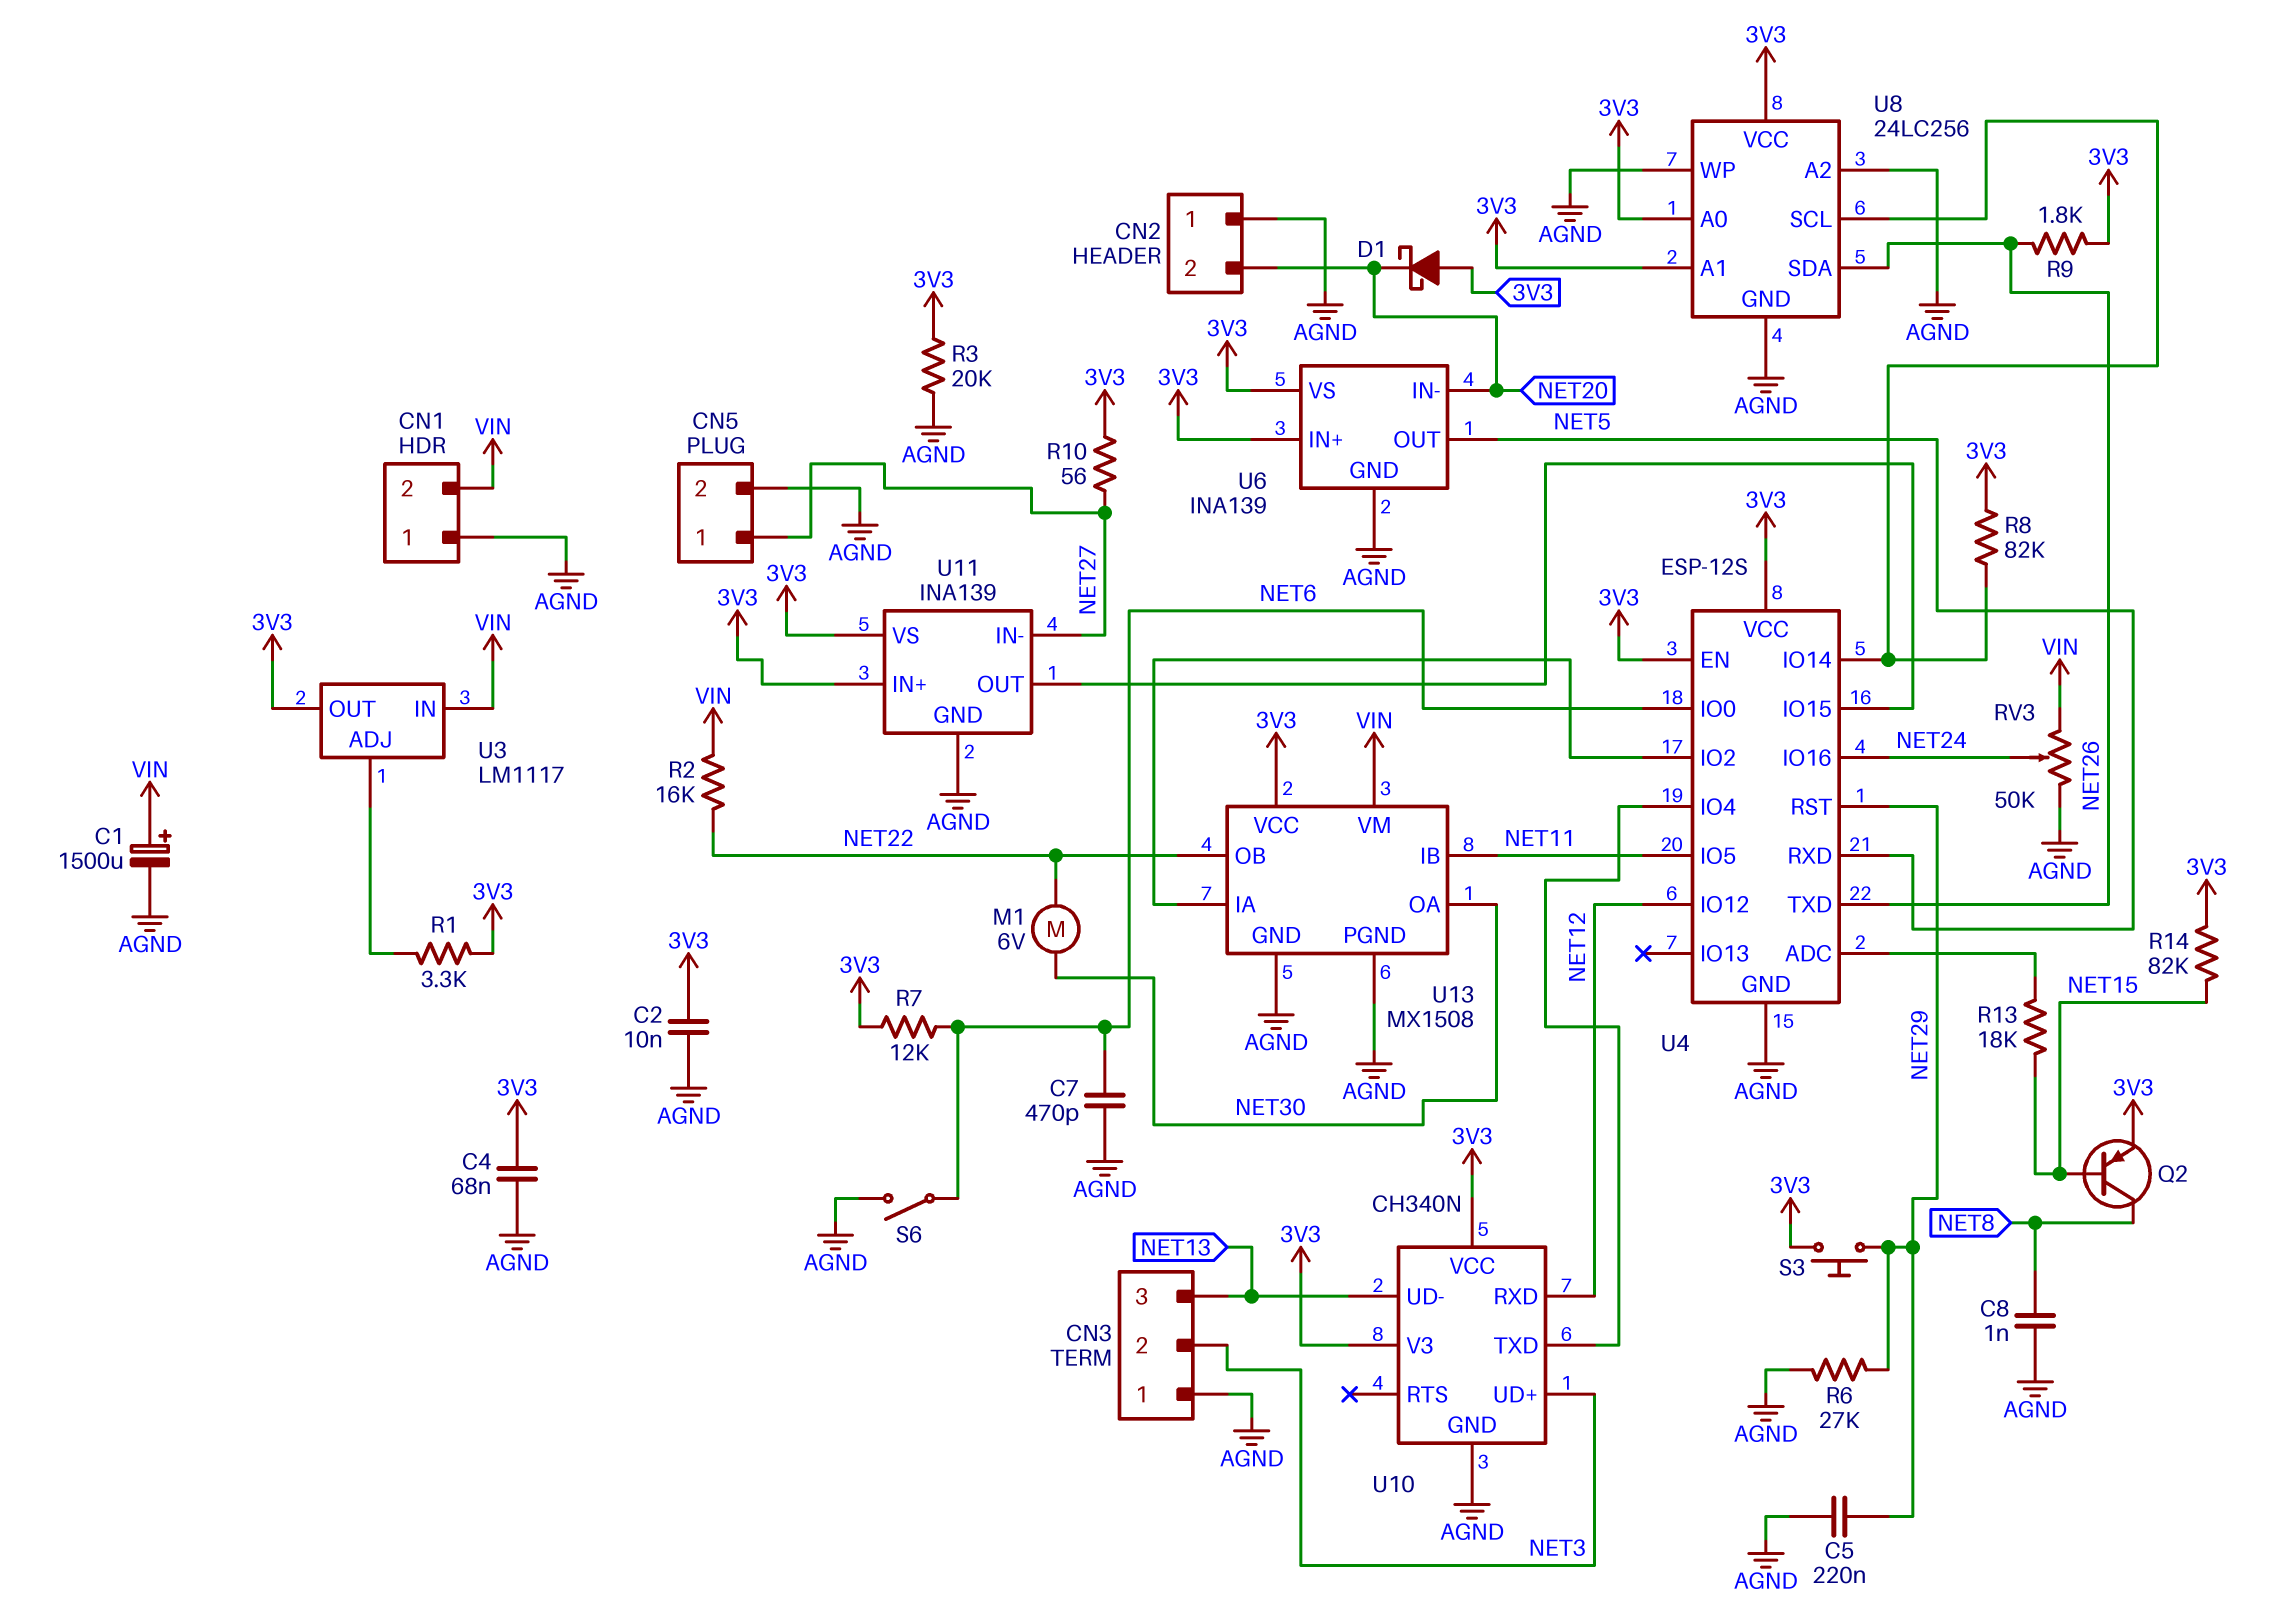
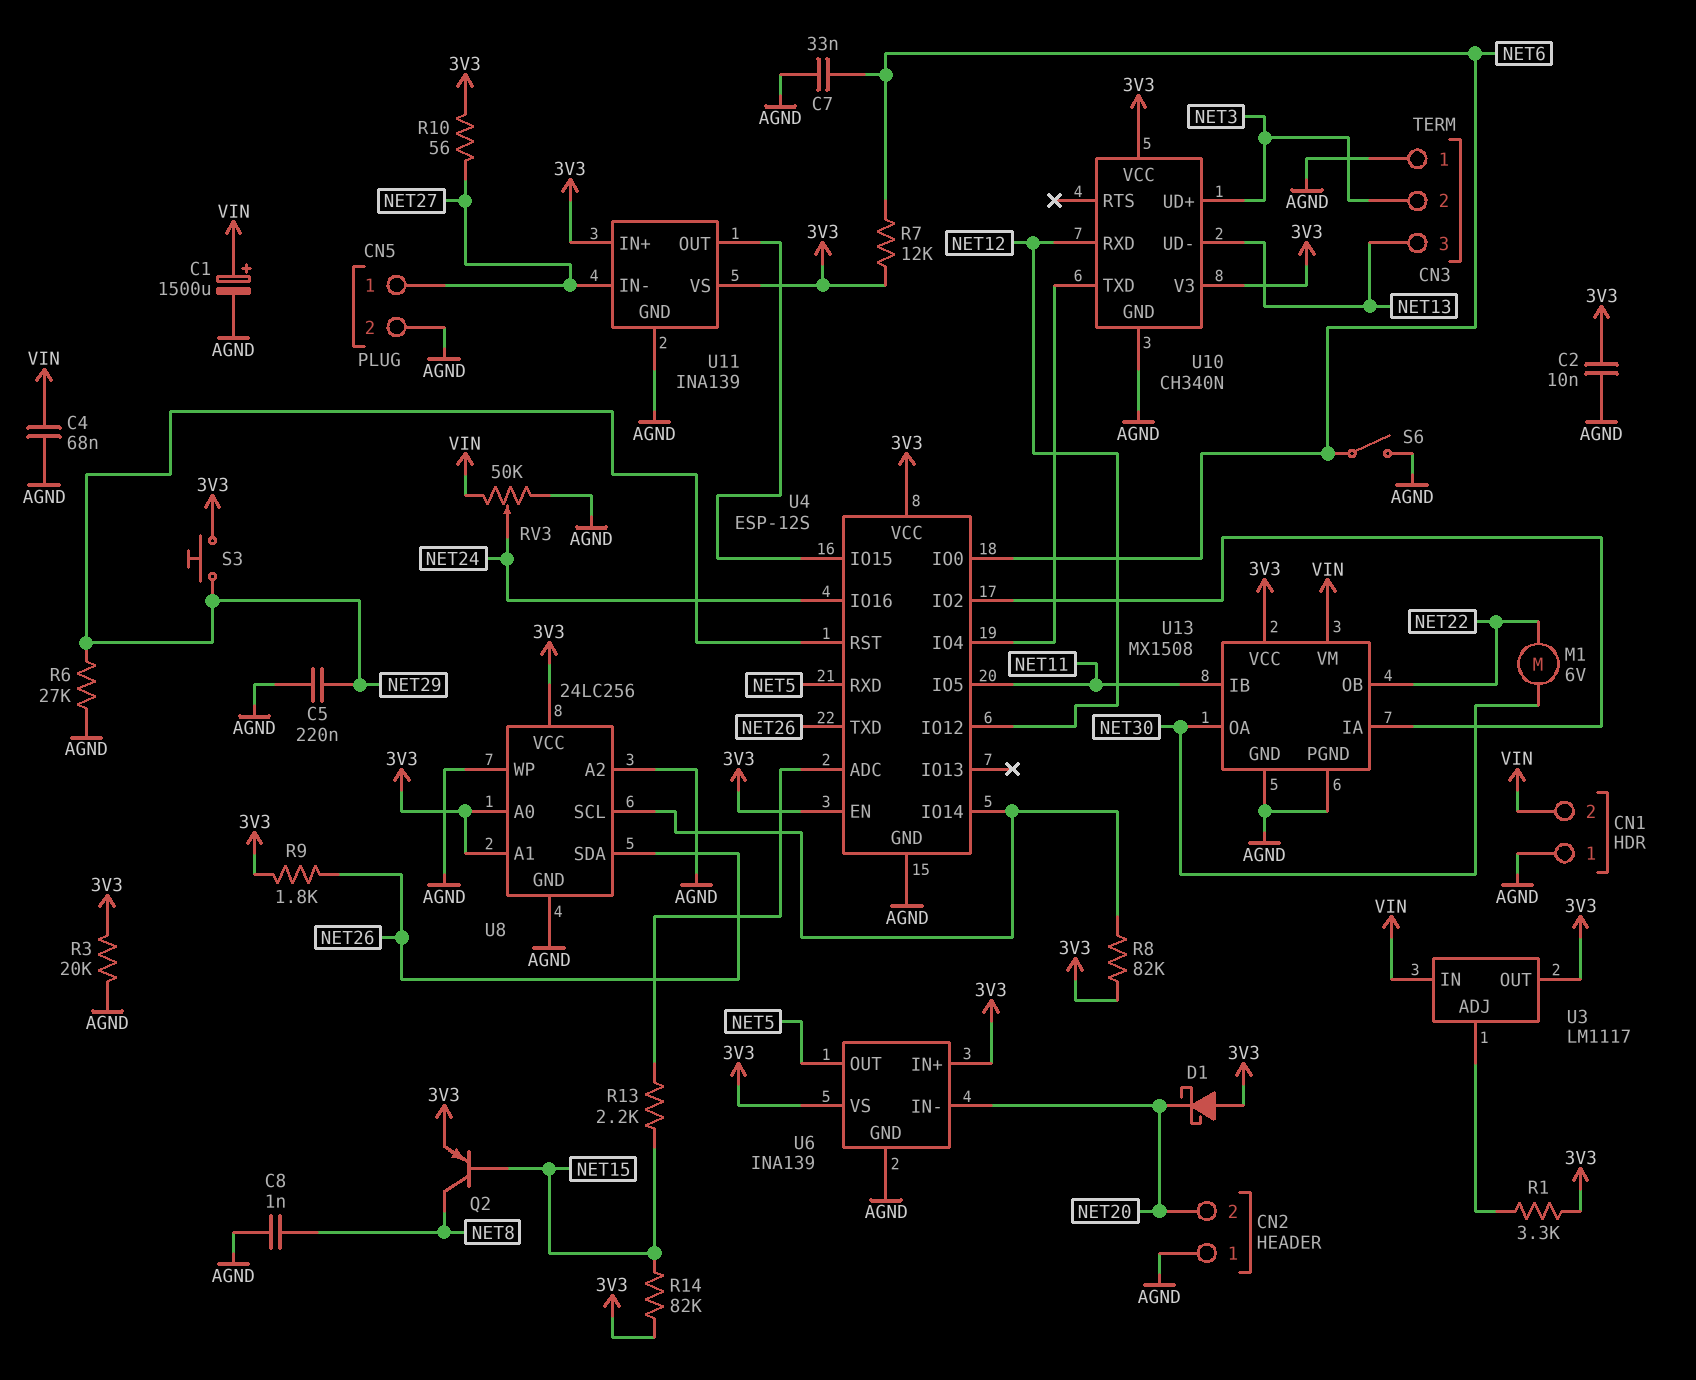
C4: 68nF (3V3, AGND) -> 68nF (AGND, VIN)
C7: 470pF (AGND, NET6) -> 33nF (AGND, NET6)
R2: 16k (NET22, VIN) -> none
R13: 18k (NET15, U4/ADC) -> 2.2k (NET15, U4/ADC)

